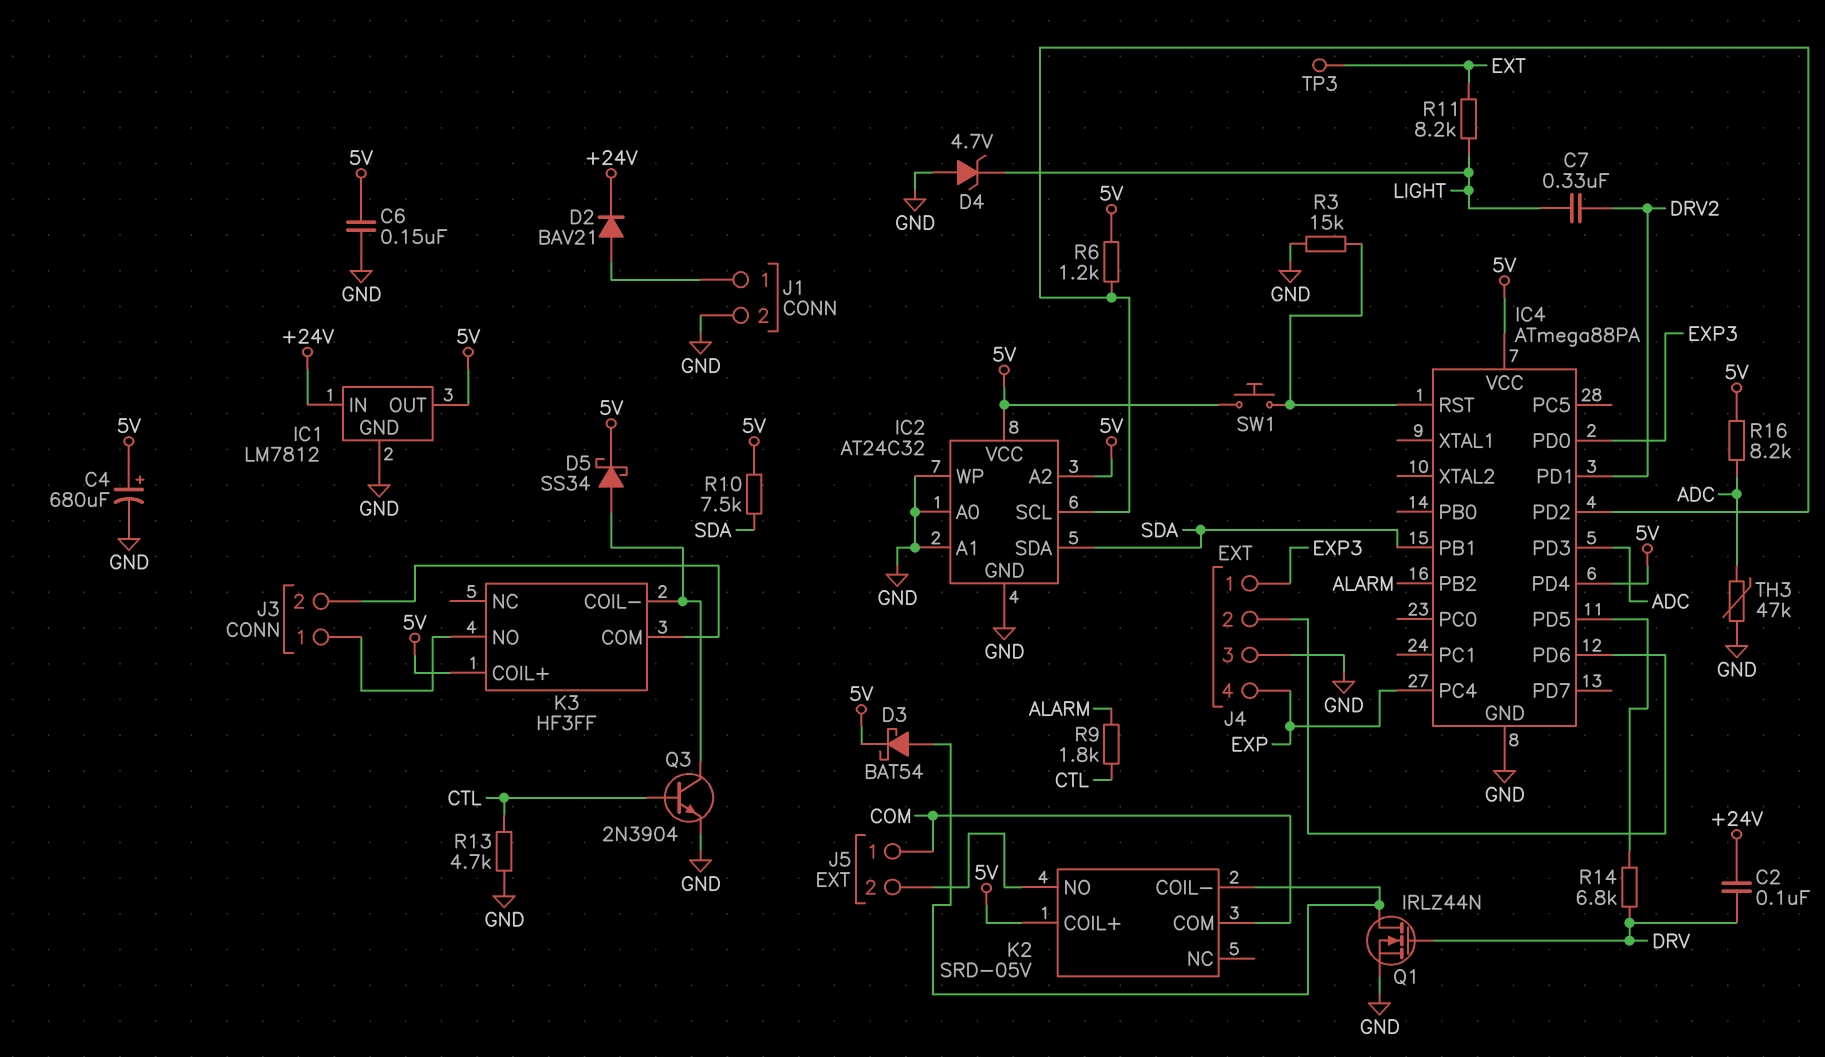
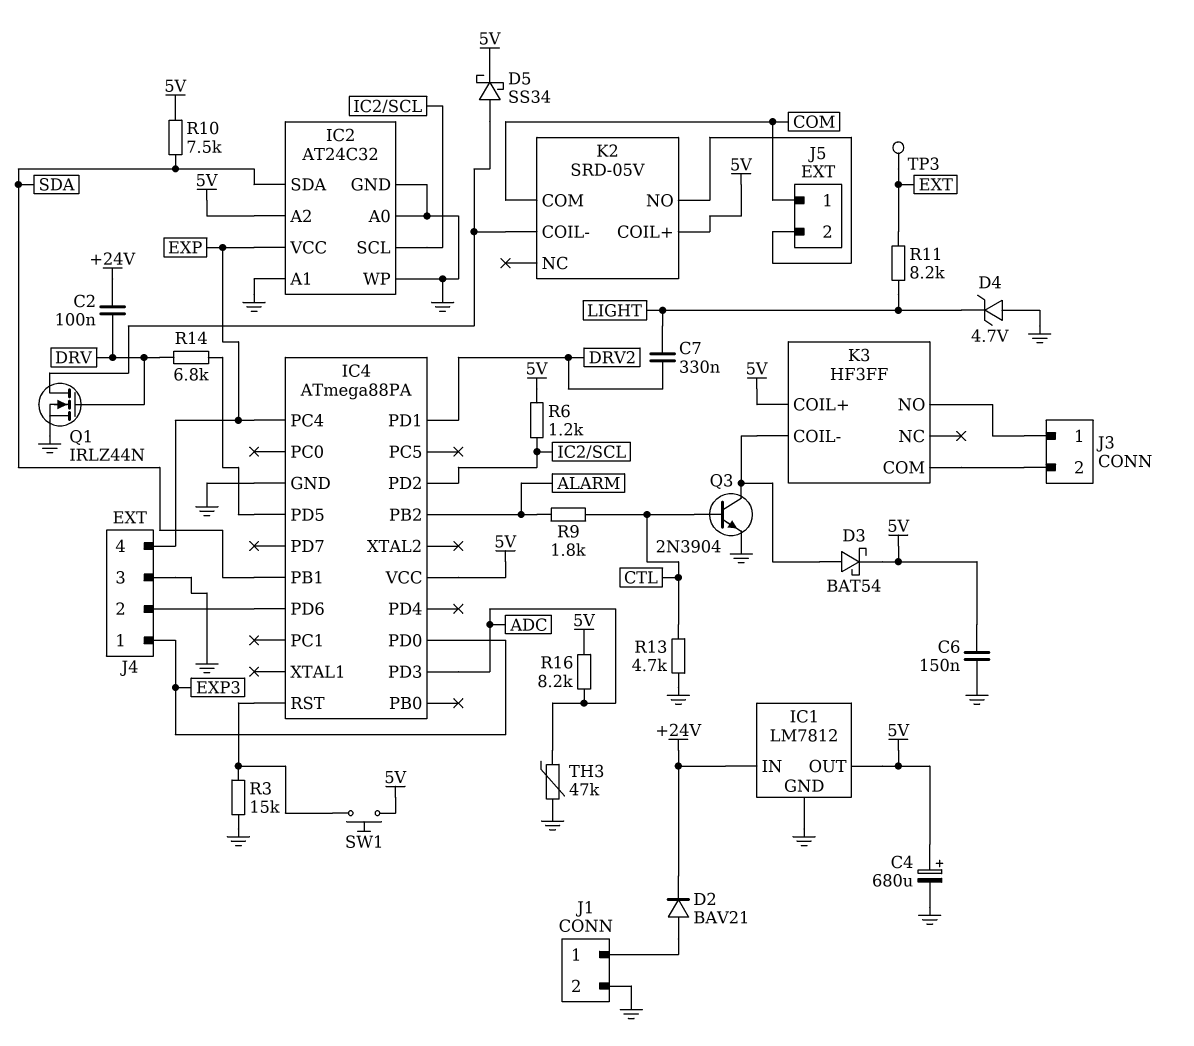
D3: schottky BAT54 (A K2/COIL-, K 5V) -> schottky BAT54 (A K3/COIL-, K 5V)
D5: schottky SS34 (A K3/COIL-, K 5V) -> schottky SS34 (A K2/COIL-, K 5V)
IC2 pin VCC: 5V -> EXP
IC4 pin PD4: 5V -> none

